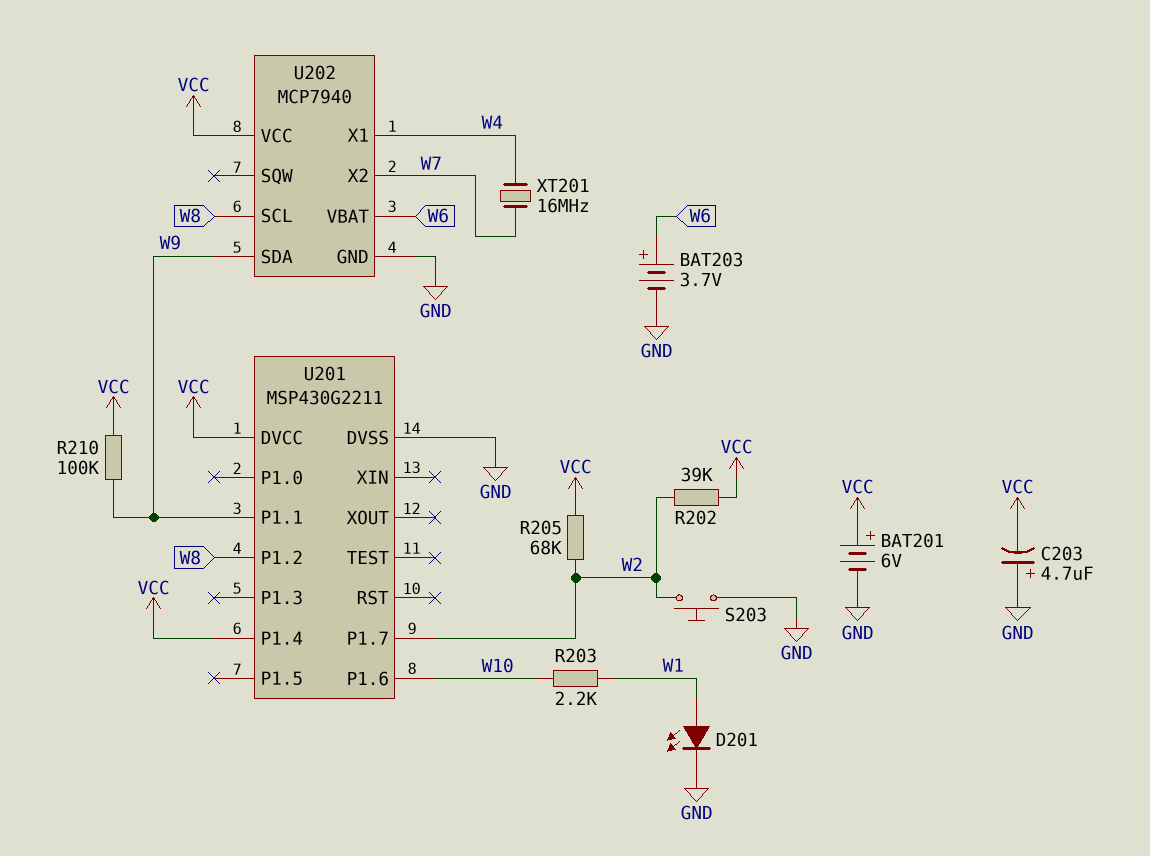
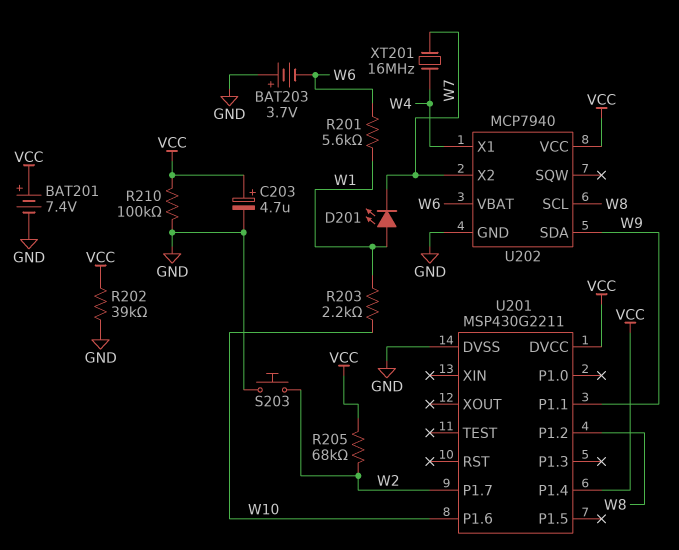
BAT201: 6V (plus VCC, minus GND) -> 7.4V (plus VCC, minus GND)
BAT203: 3.7V (plus W6, minus GND) -> 3.7V (plus GND, minus W6)
C203: 4.7uF (plus GND, minus VCC) -> 4.7uF (plus VCC, minus GND)
D201: LED (A W1, K GND) -> LED (A W1, K W7)
R201: none -> 5.6k (W1, W6)
R202: 39k (VCC, W2) -> 39k (GND, VCC)
R210: 100k (VCC, W9) -> 100k (GND, VCC)

